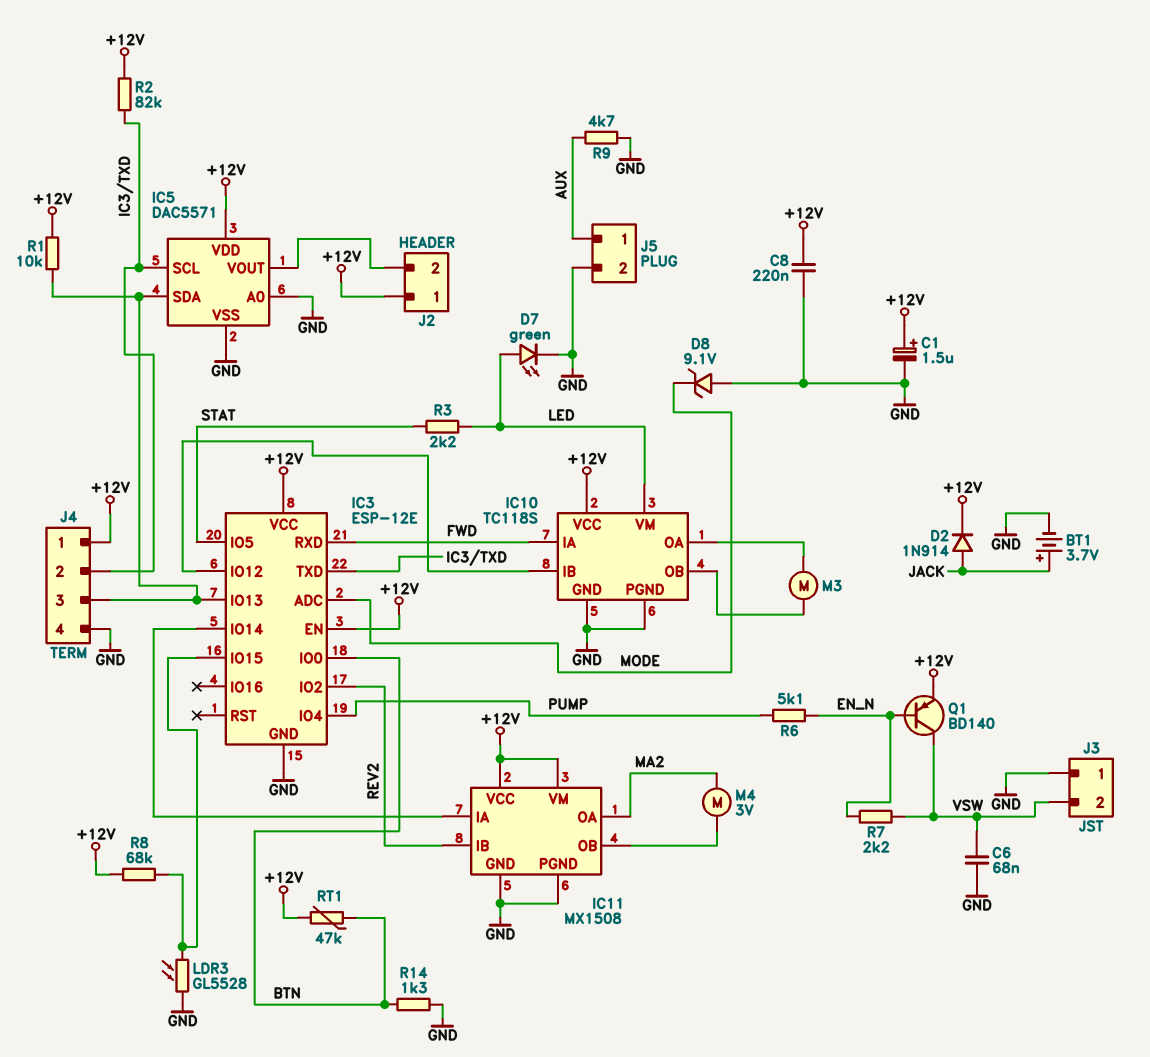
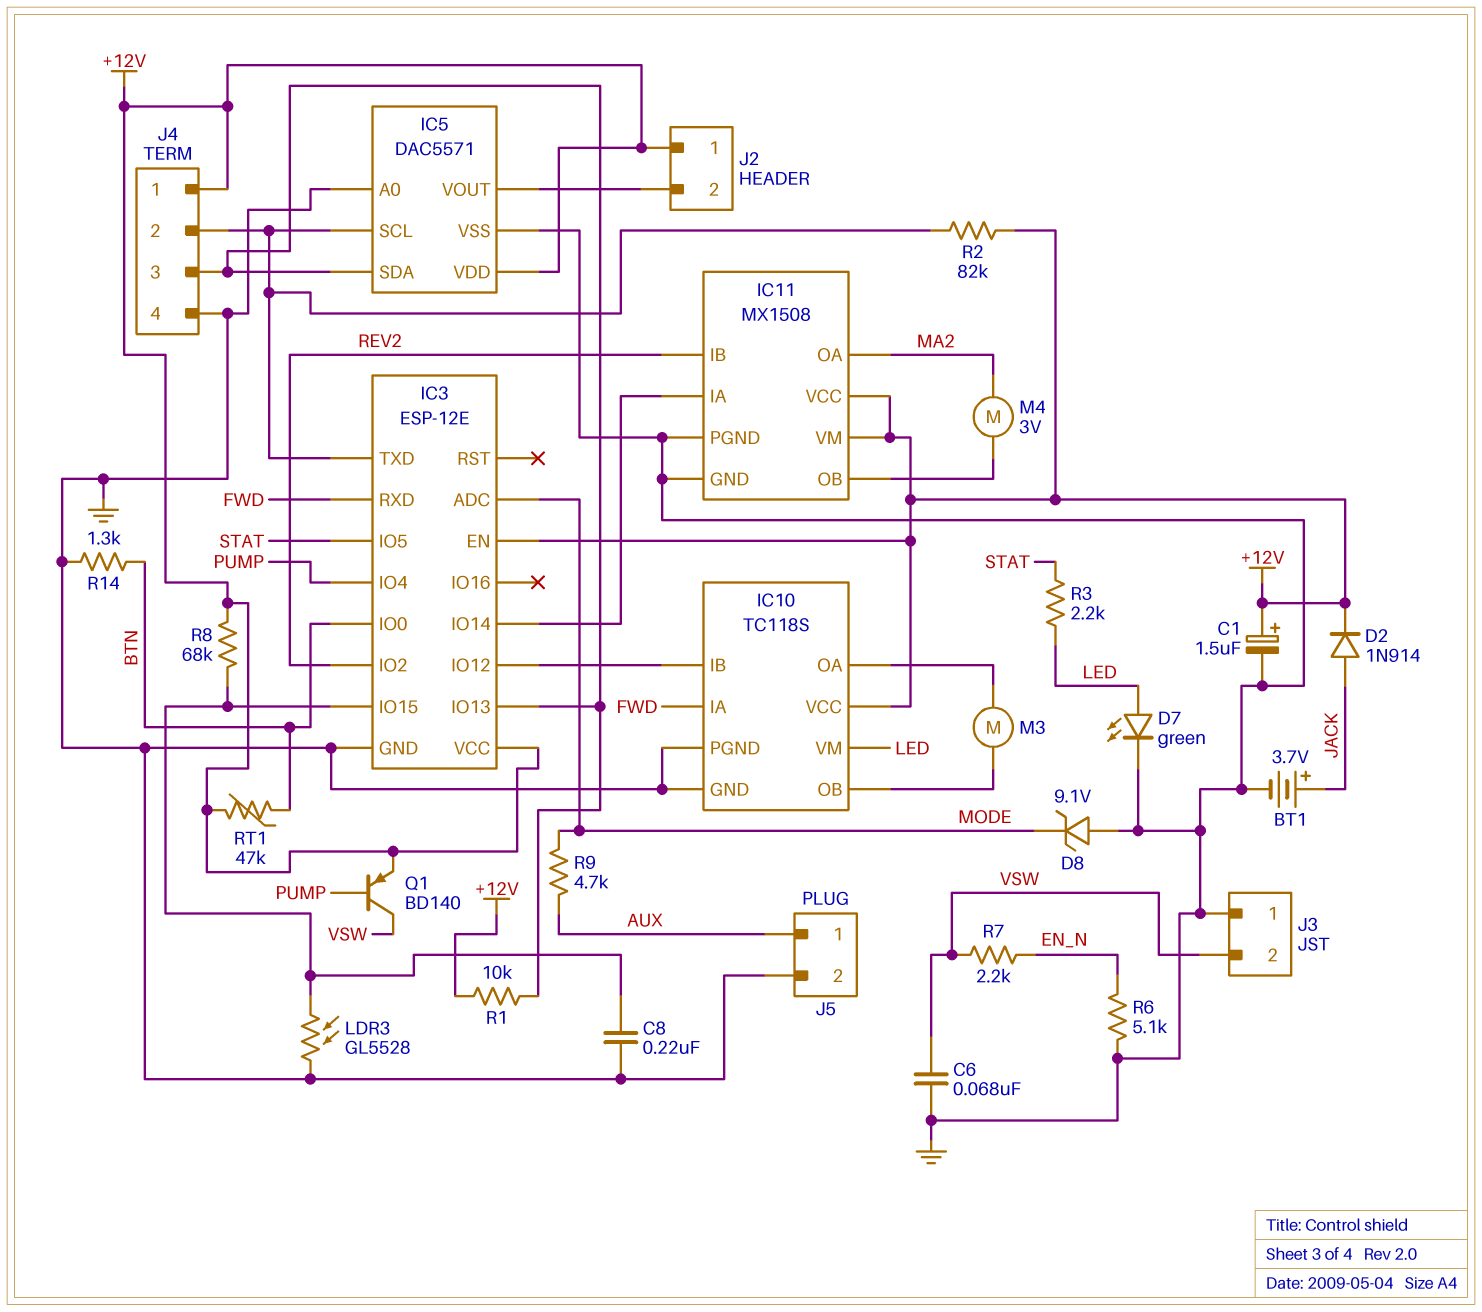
C8: 220nF (+12V, GND) -> 220nF (GND, IC3/IO15)
Q1: PNP BD140 (B EN_N, C VSW, E +12V) -> PNP BD140 (B PUMP, C VSW, E +12V)
R6: 5.1k (EN_N, PUMP) -> 5.1k (EN_N, GND)
R9: 4.7k (AUX, GND) -> 4.7k (AUX, MODE)

